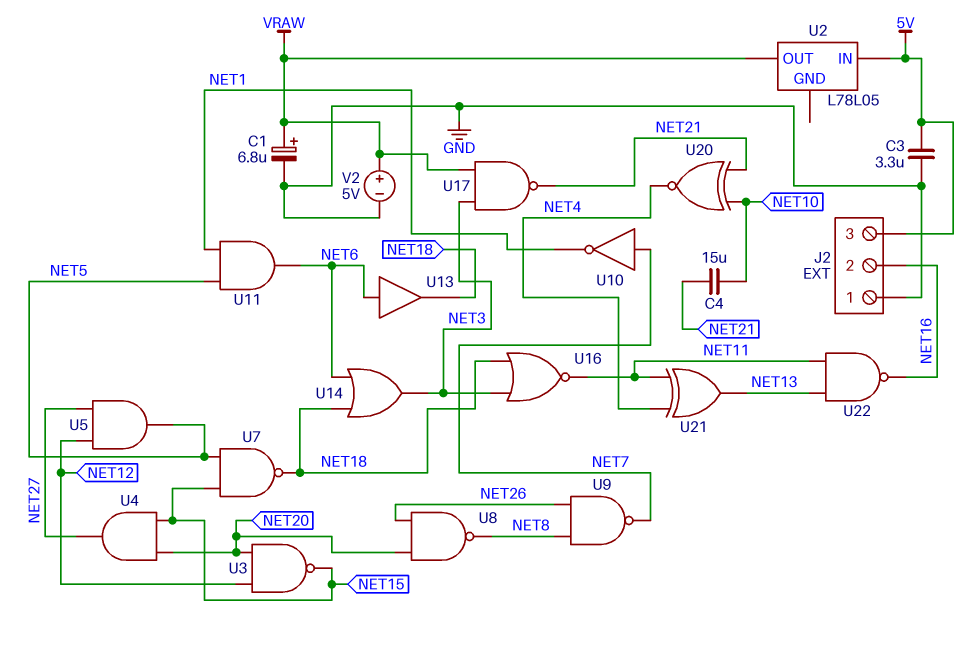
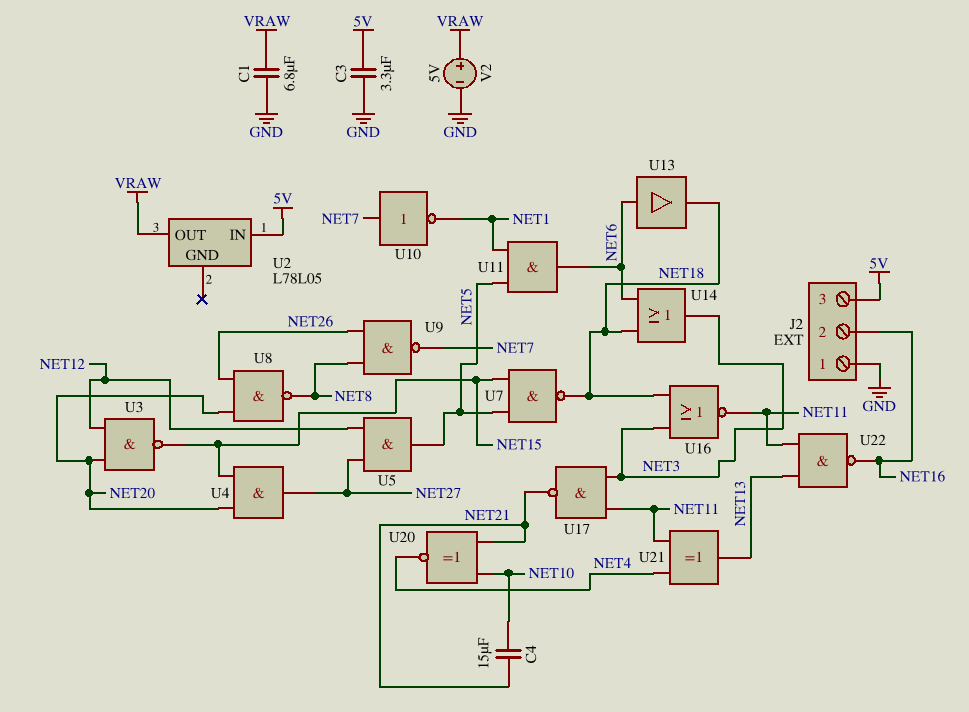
C1: 6.8uF (plus VRAW, minus GND) -> 6.8uF (GND, VRAW)
U17: NAND (in NET3, in VRAW, out NET21) -> NAND (in NET3, in NET11, out NET21)

